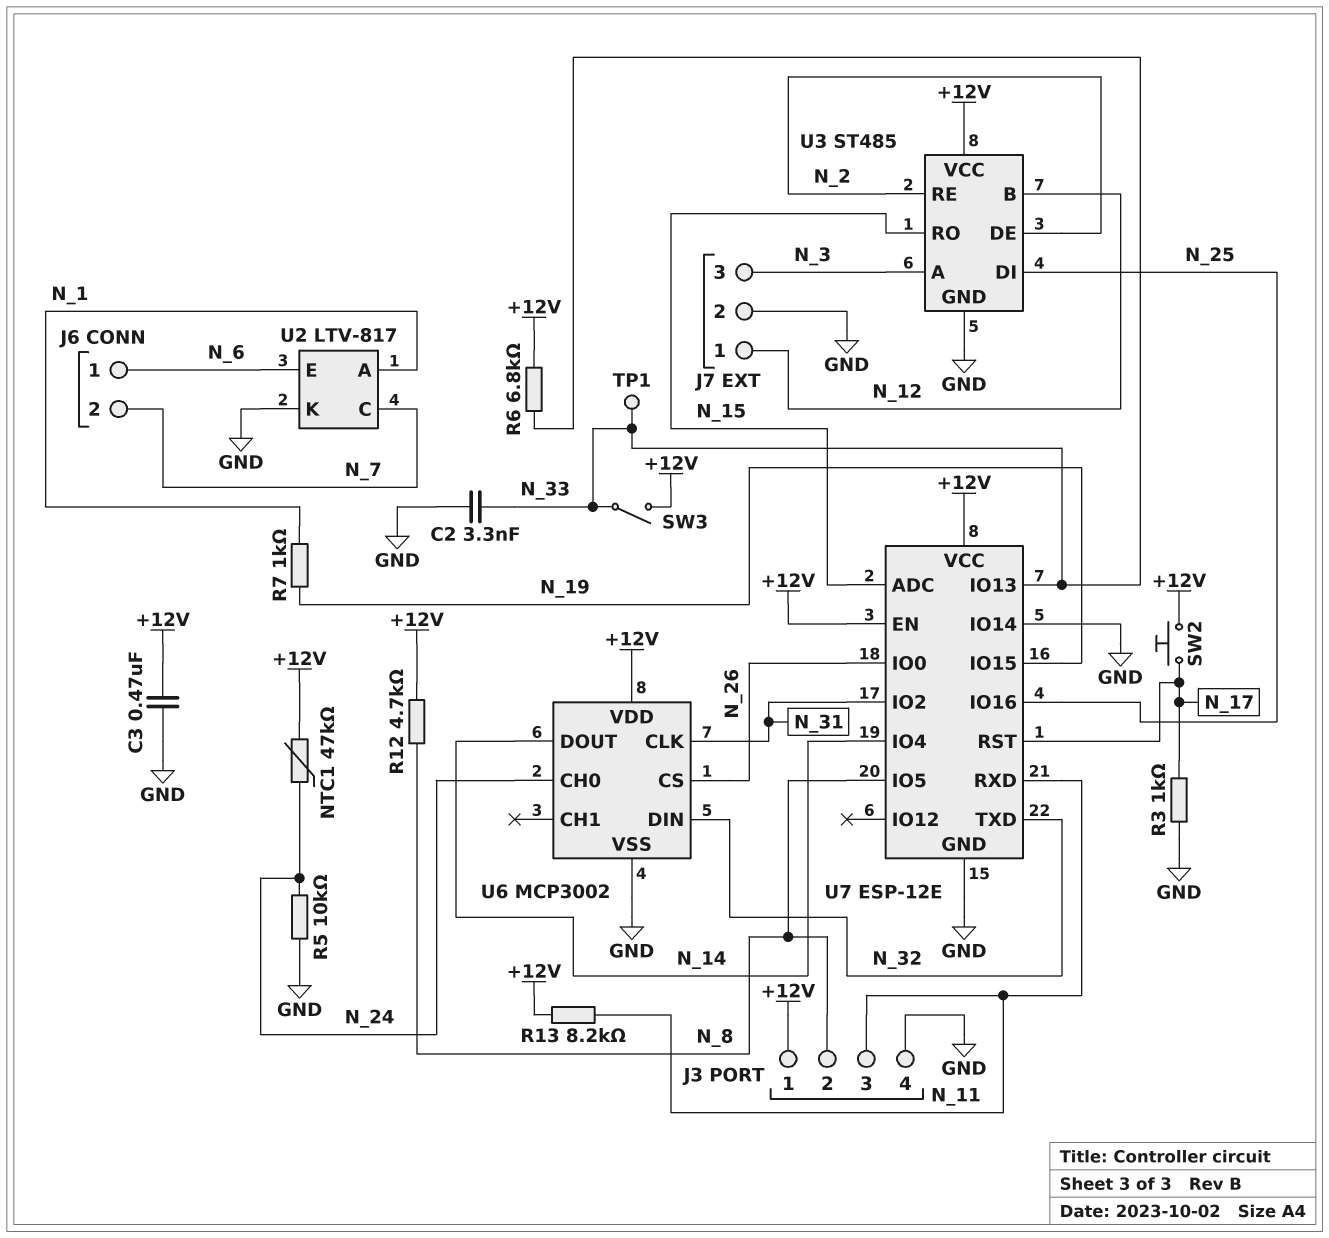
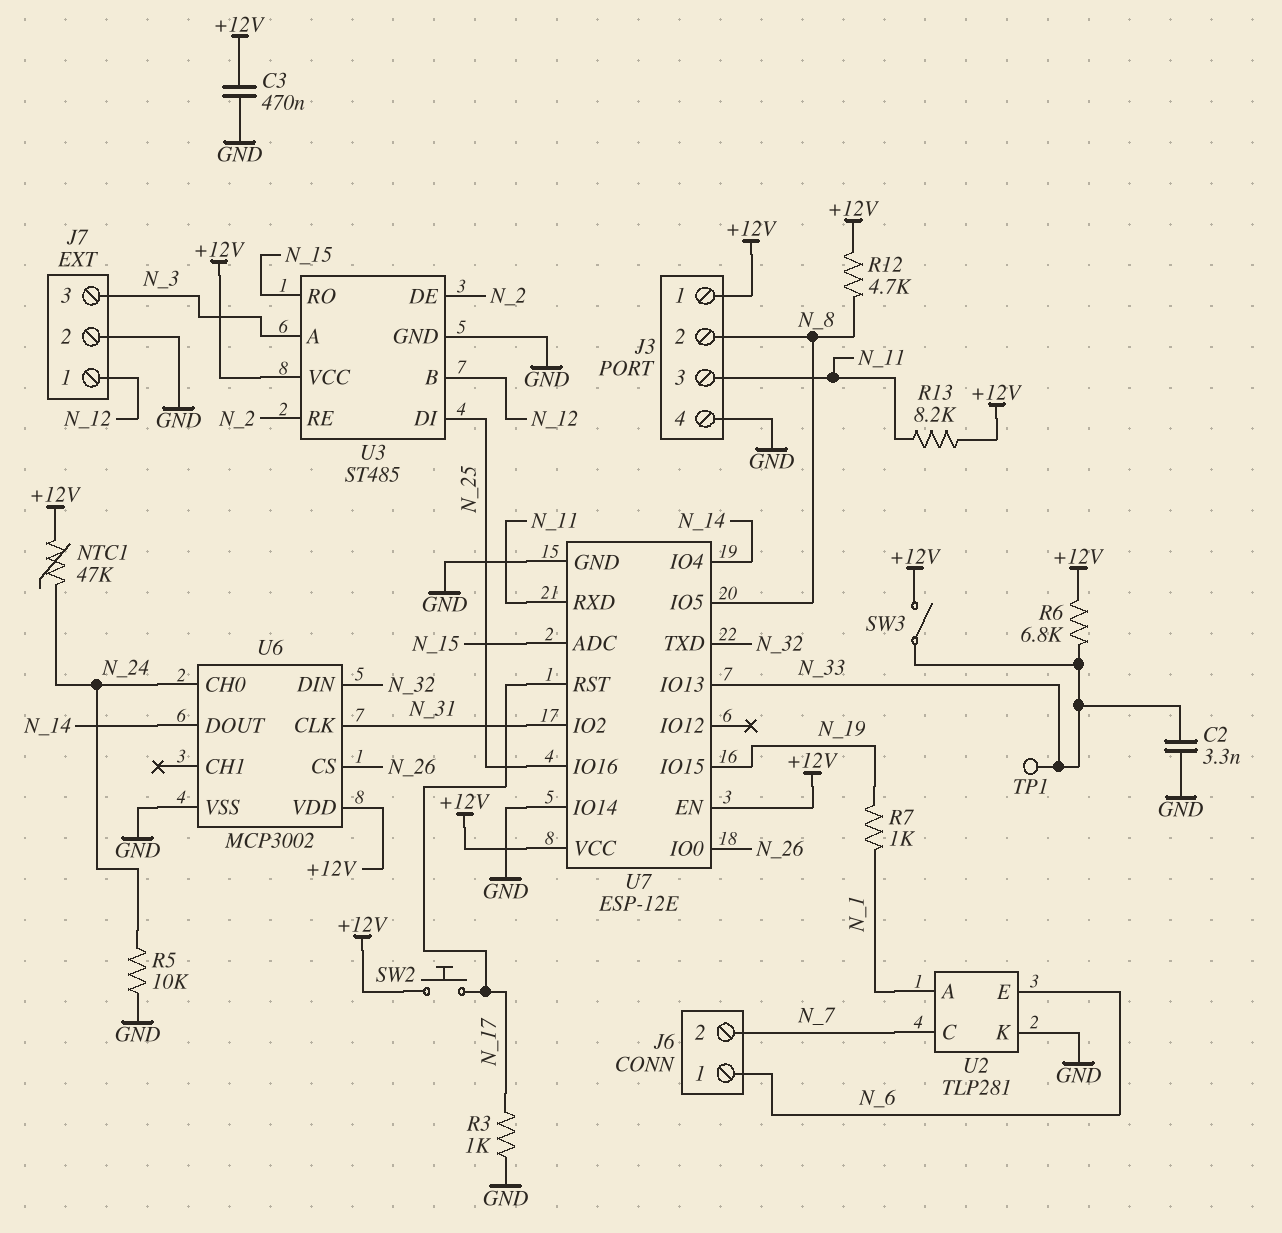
U2: LTV-817 -> TLP281

